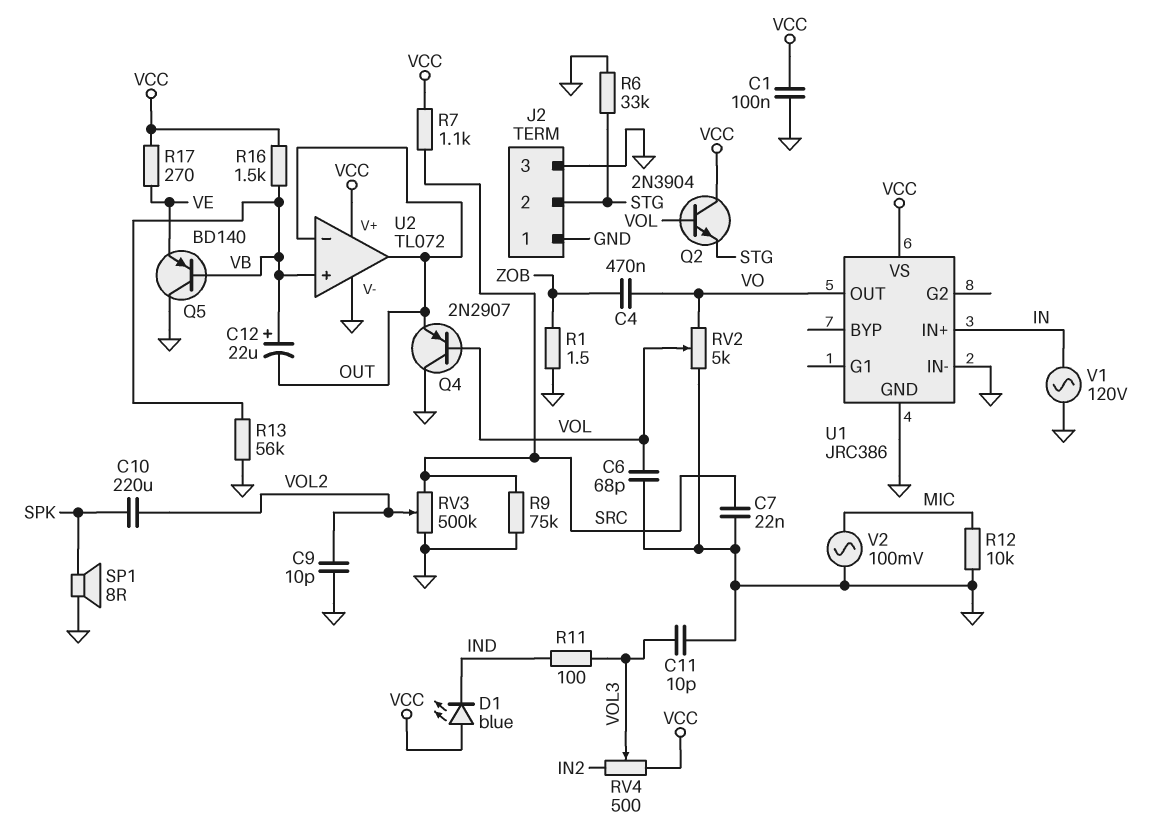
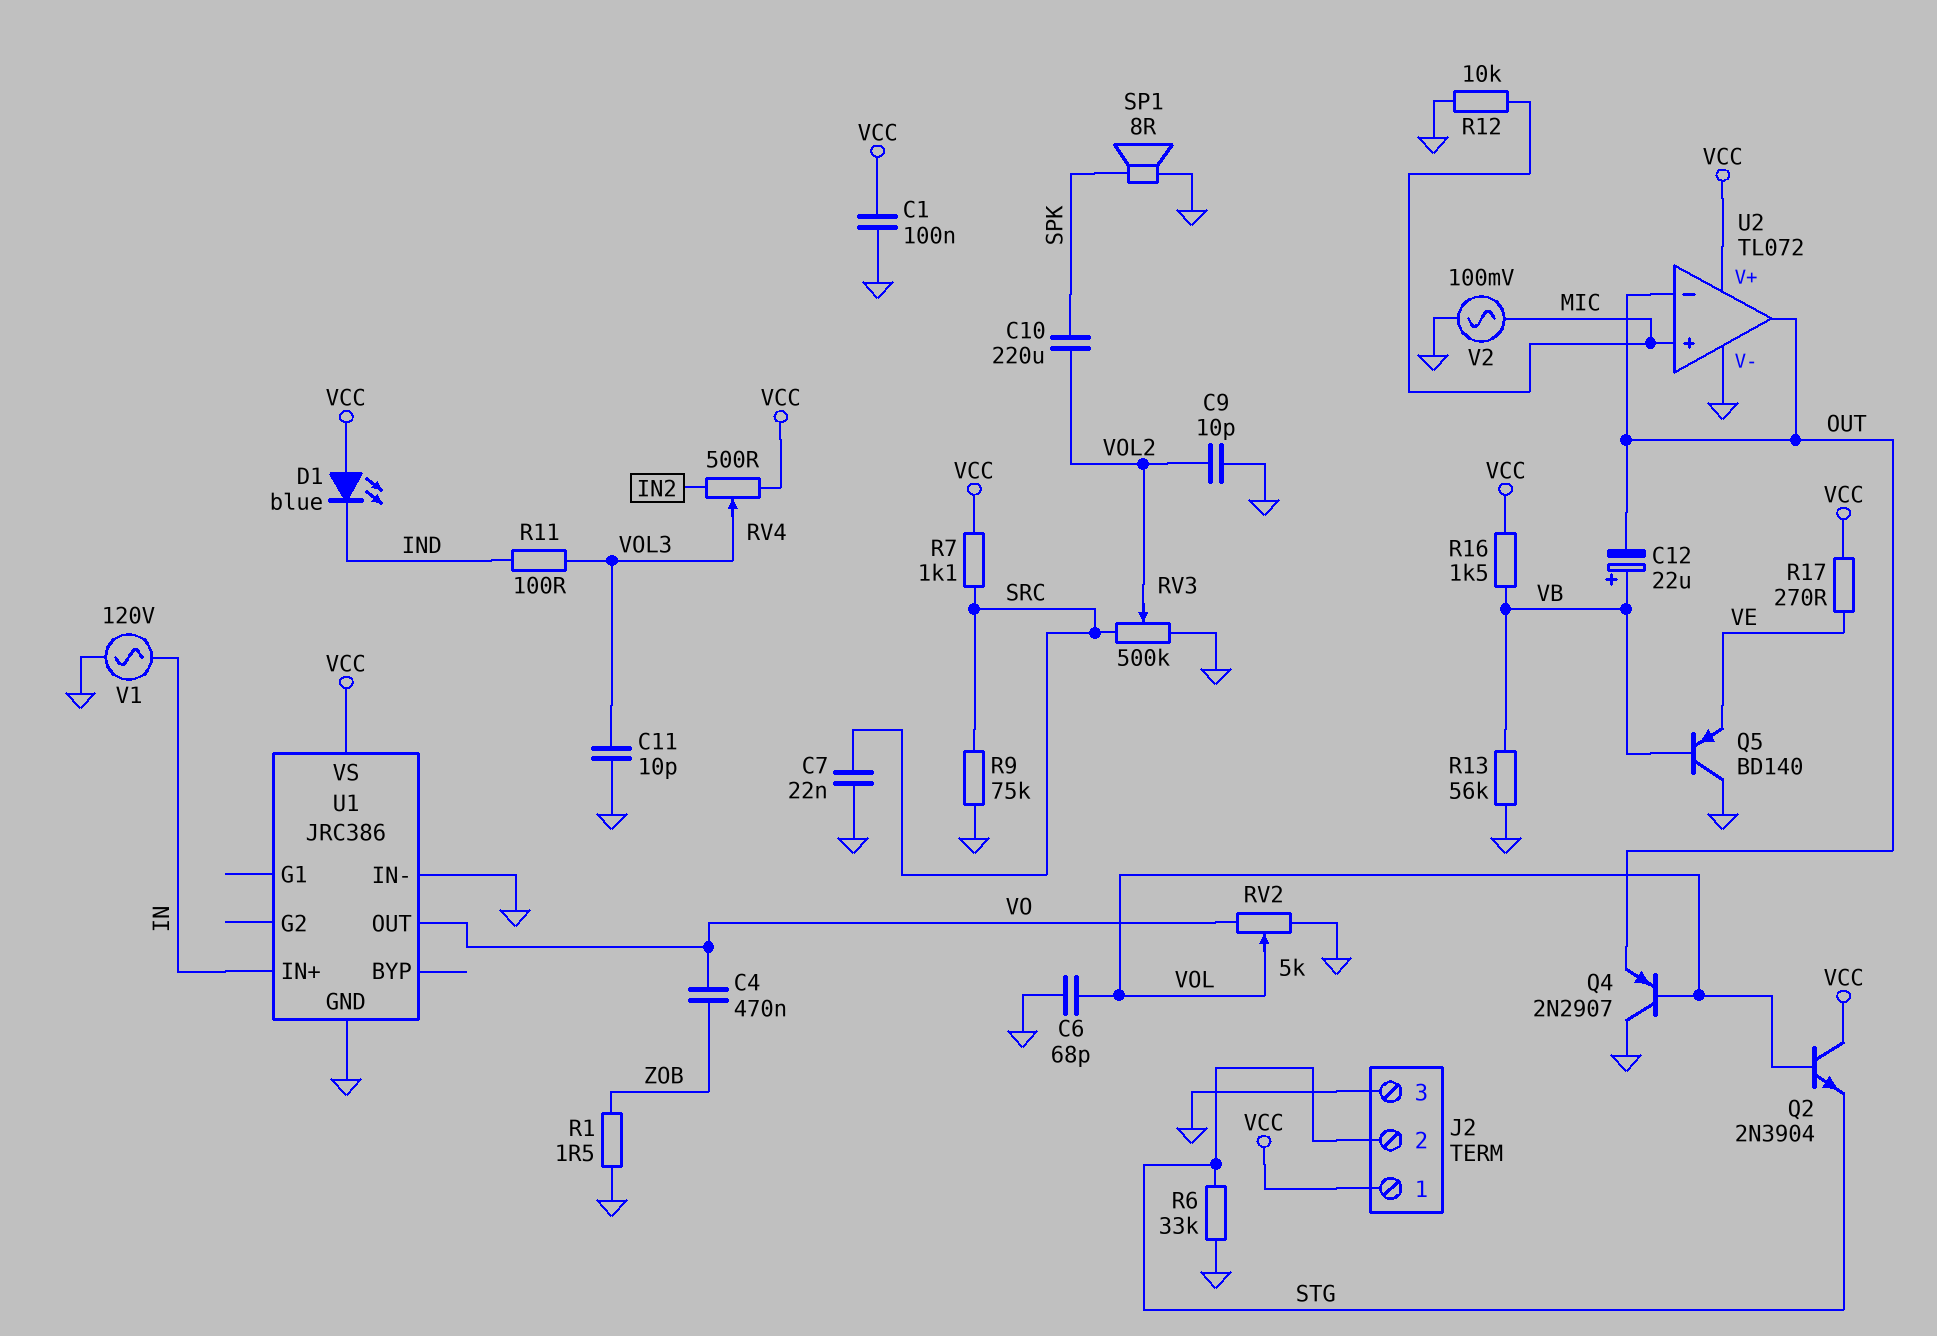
J2 pin 1: GND -> VCC
U2 pin in+: VB -> MIC

